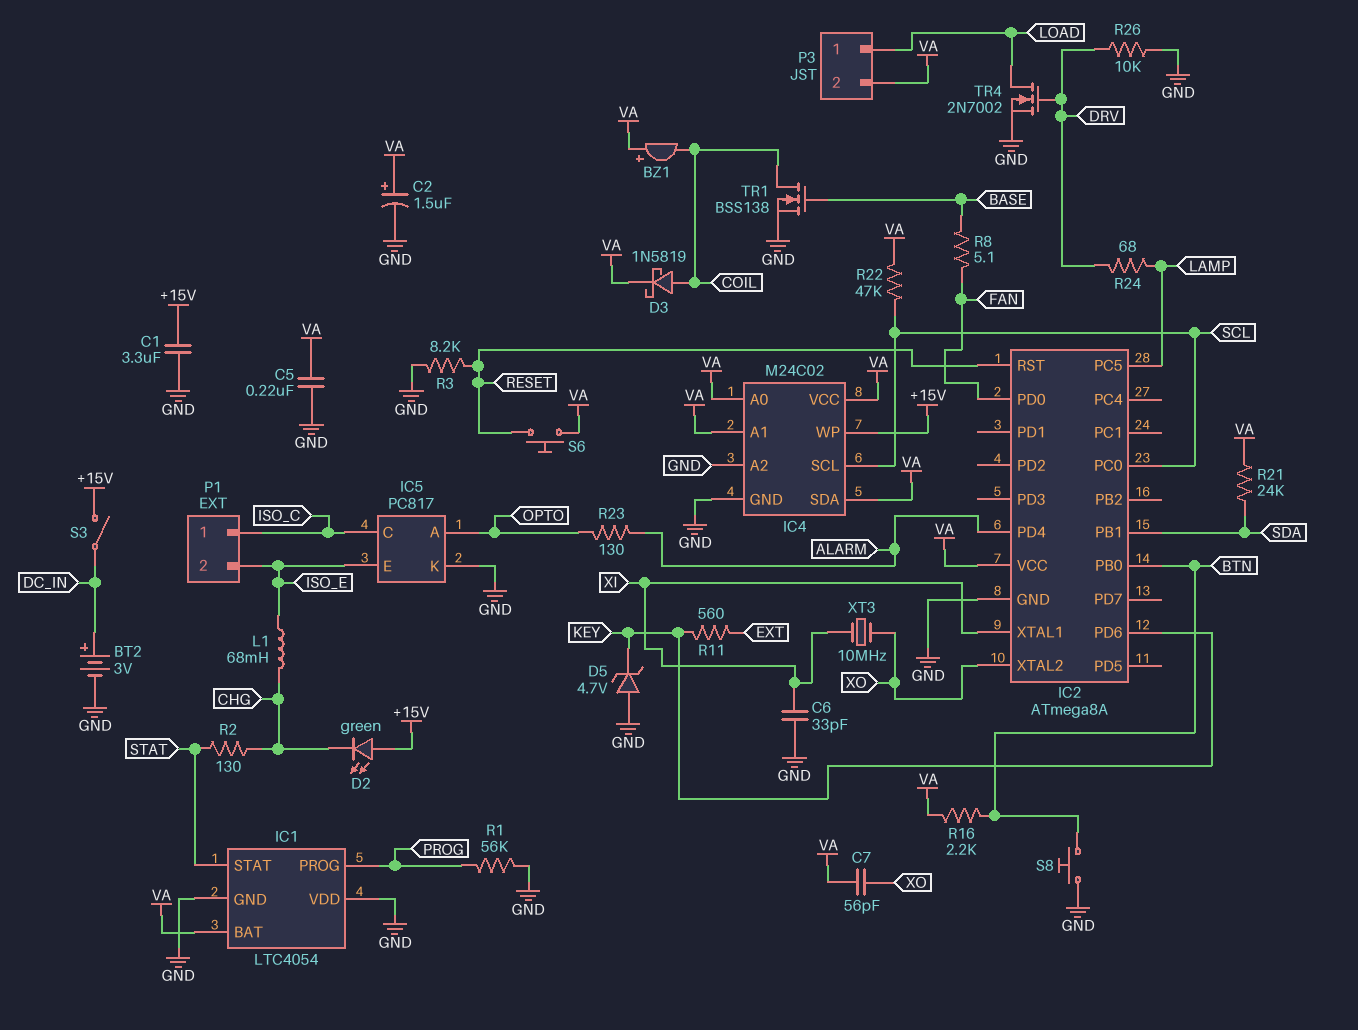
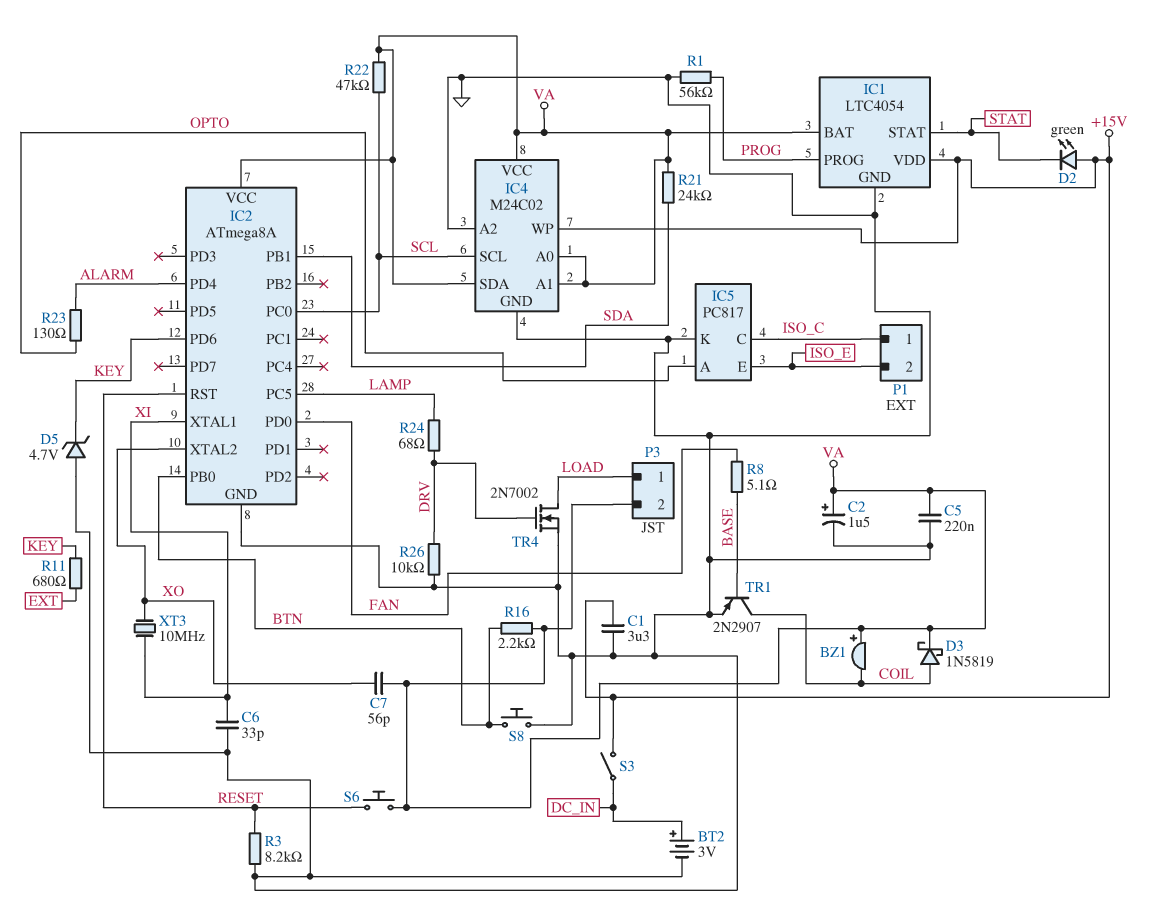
D2: LED green (A +15V, K CHG) -> LED green (A +15V, K STAT)
IC1 pin VDD: GND -> +15V
L1: 68mH (CHG, ISO_E) -> none
R2: 130 (CHG, STAT) -> none
R11: 560 (EXT, KEY) -> 680 (EXT, KEY)
TR1: NMOS BSS138 (G BASE, D COIL, S GND) -> PNP 2N2907 (B BASE, C COIL, E GND)

